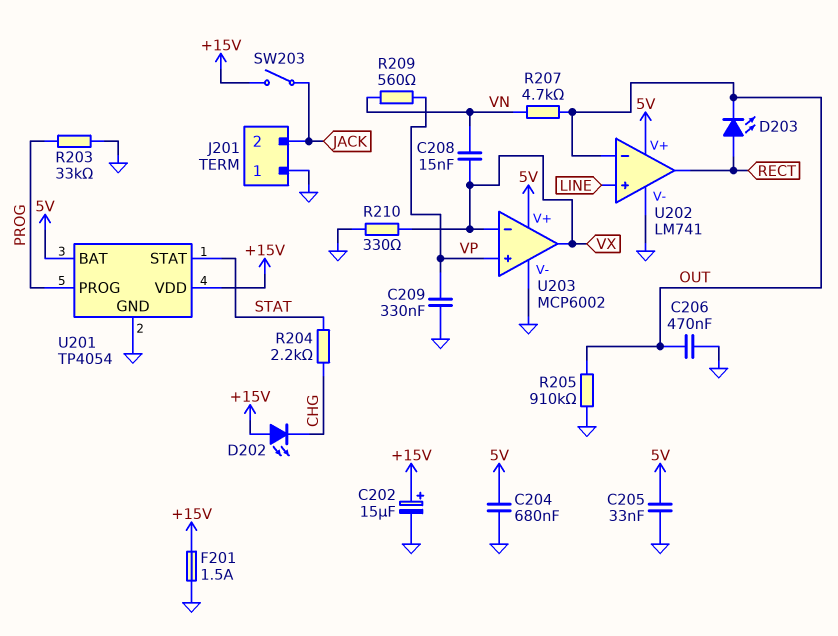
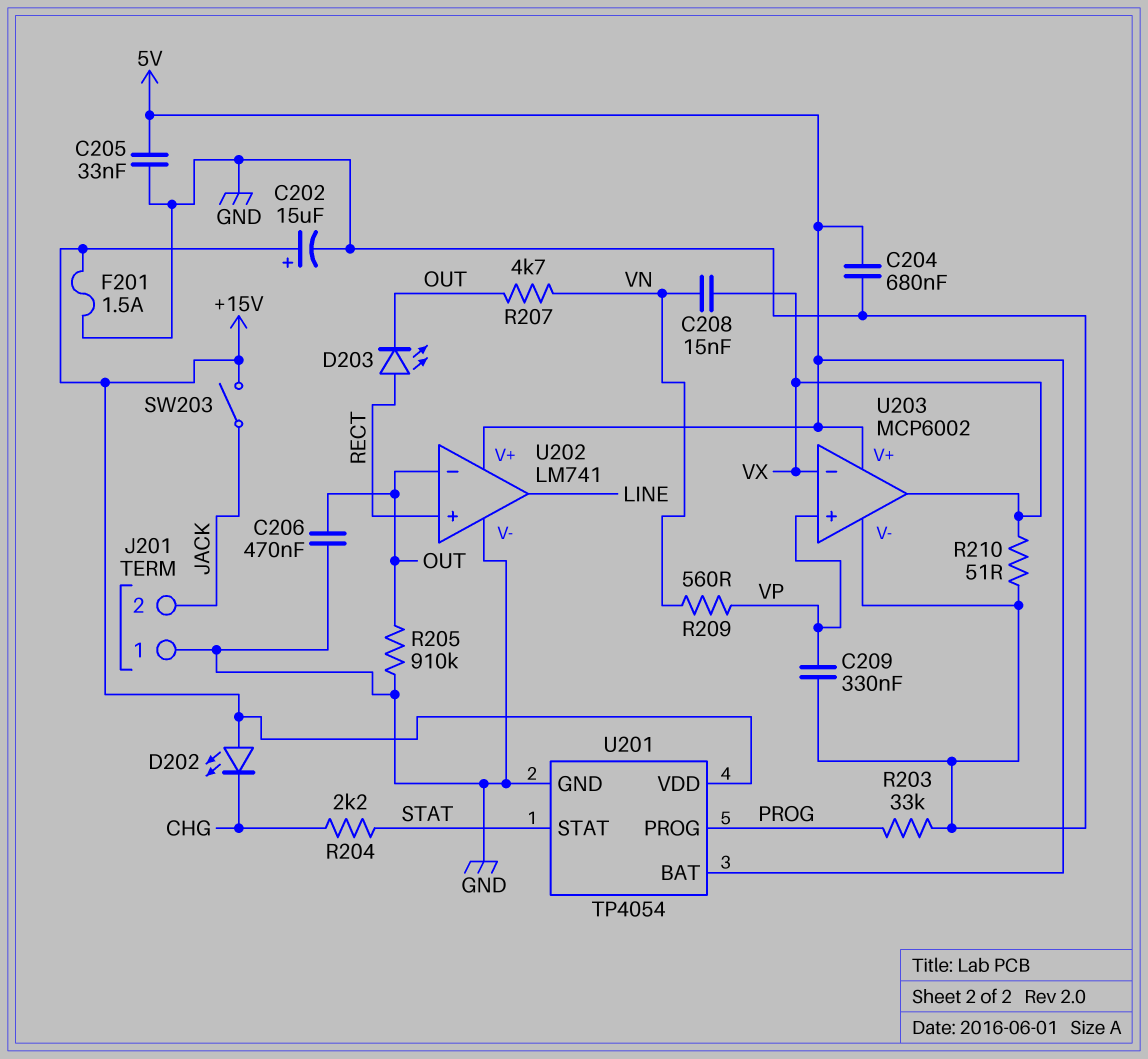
R210: 330 (GND, VX) -> 51 (GND, VX)
U202 pin in+: LINE -> RECT
U202 pin out: RECT -> LINE

